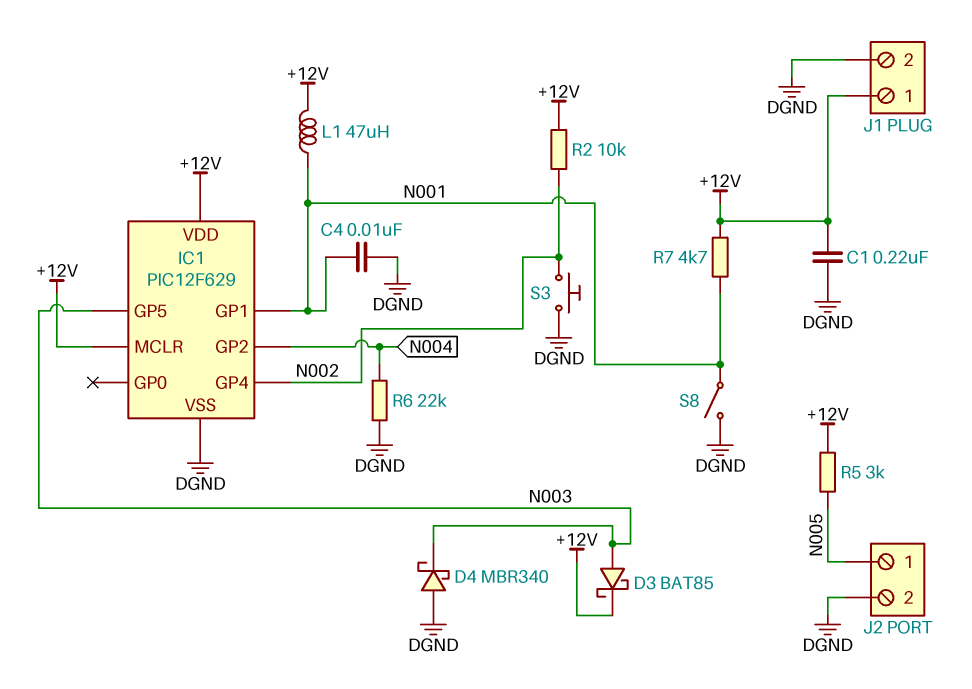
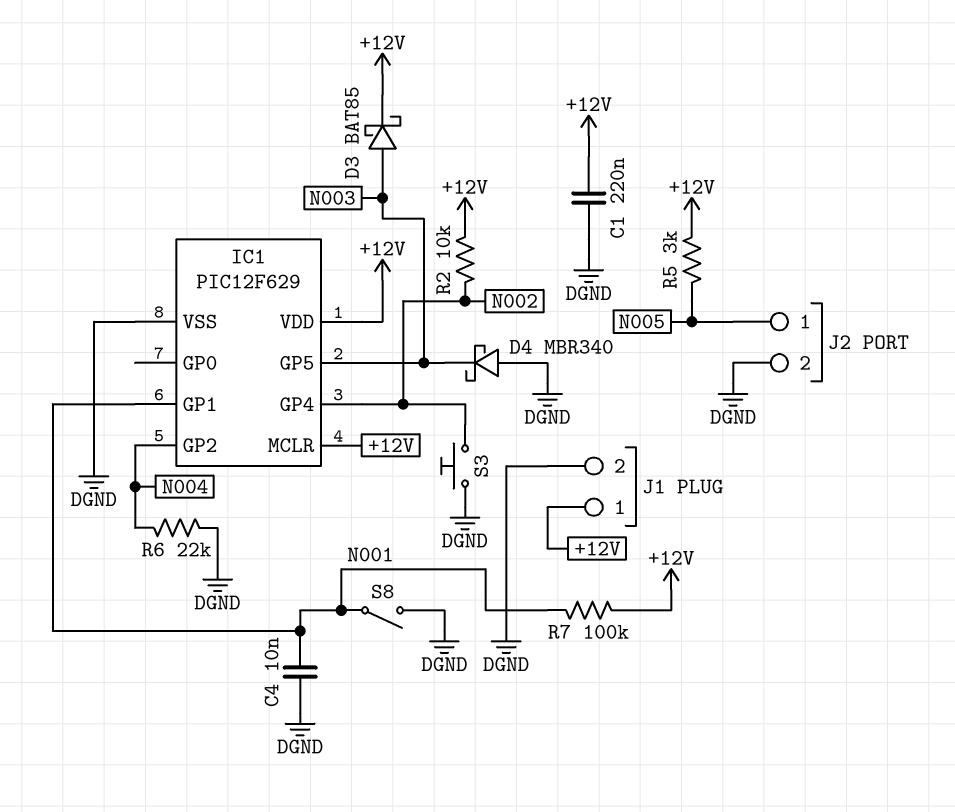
L1: 47uH (+12V, N001) -> none
R7: 4.7k (+12V, N001) -> 100k (+12V, N001)

